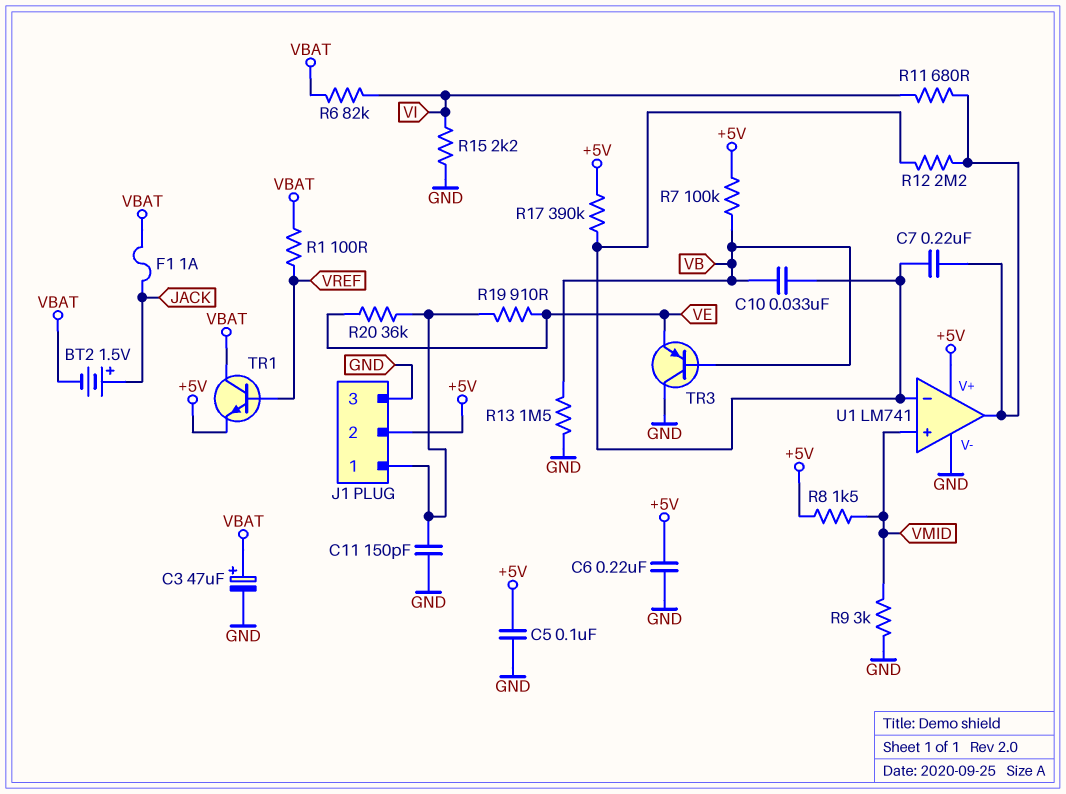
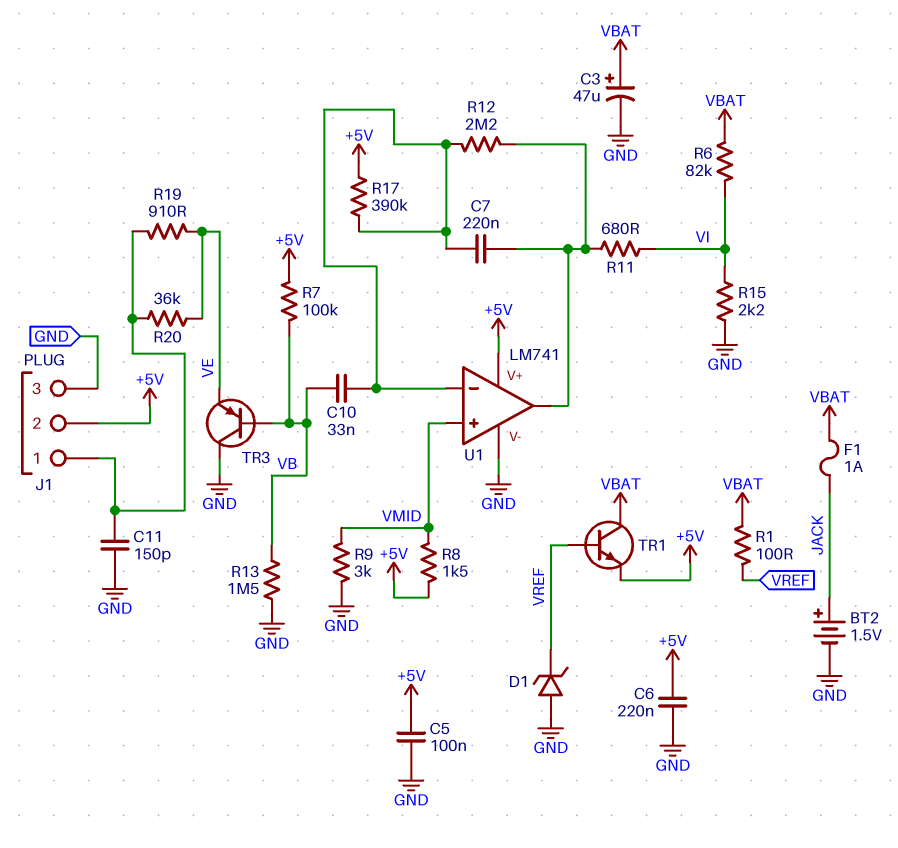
BT2: 1.5V (plus JACK, minus VBAT) -> 1.5V (plus JACK, minus GND)
D1: none -> zener (A GND, K VREF)

